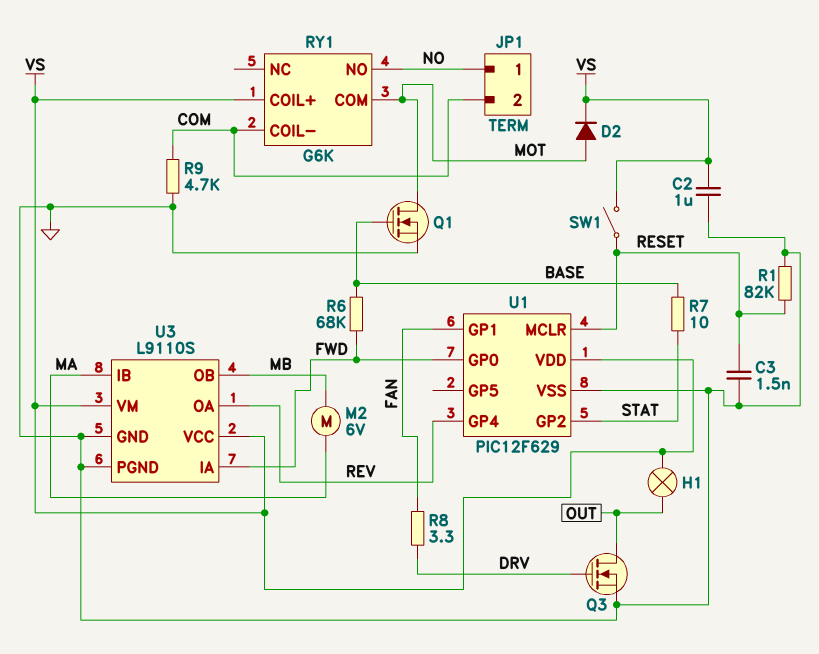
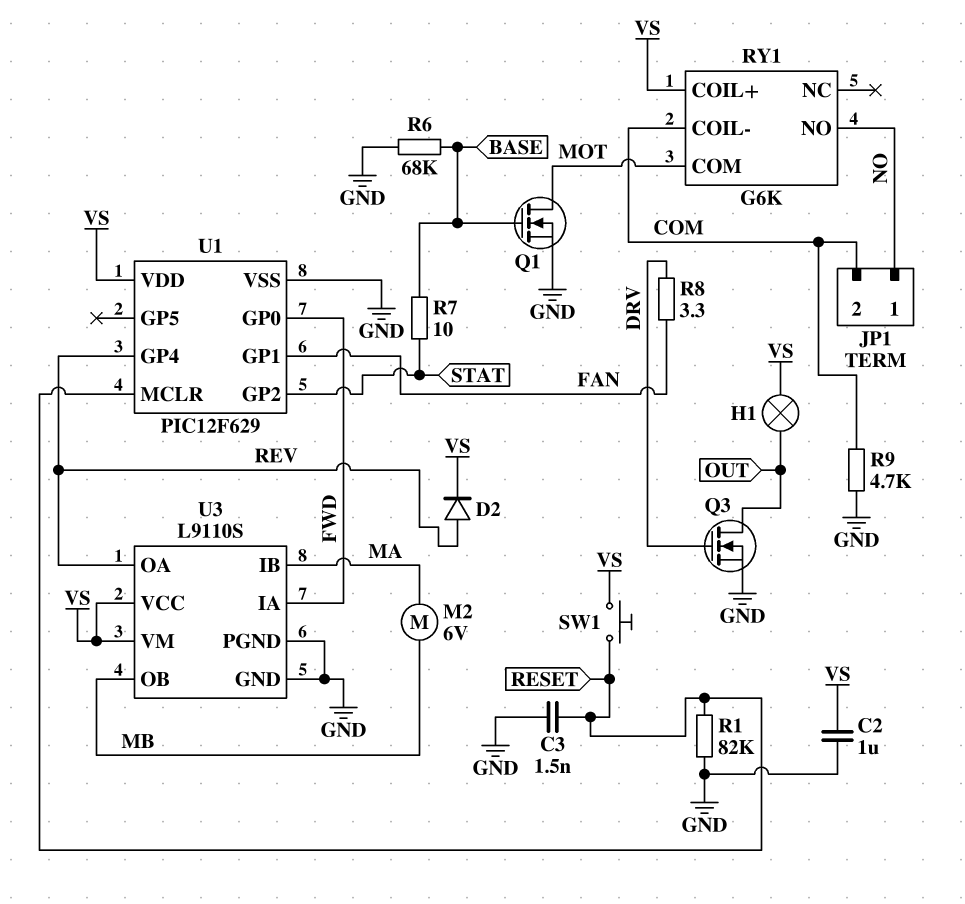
D2: diode (A MOT, K VS) -> diode (A REV, K VS)
R6: 68k (BASE, FWD) -> 68k (BASE, GND)
SW1: switch (RESET, VS) -> button (RESET, VS)

